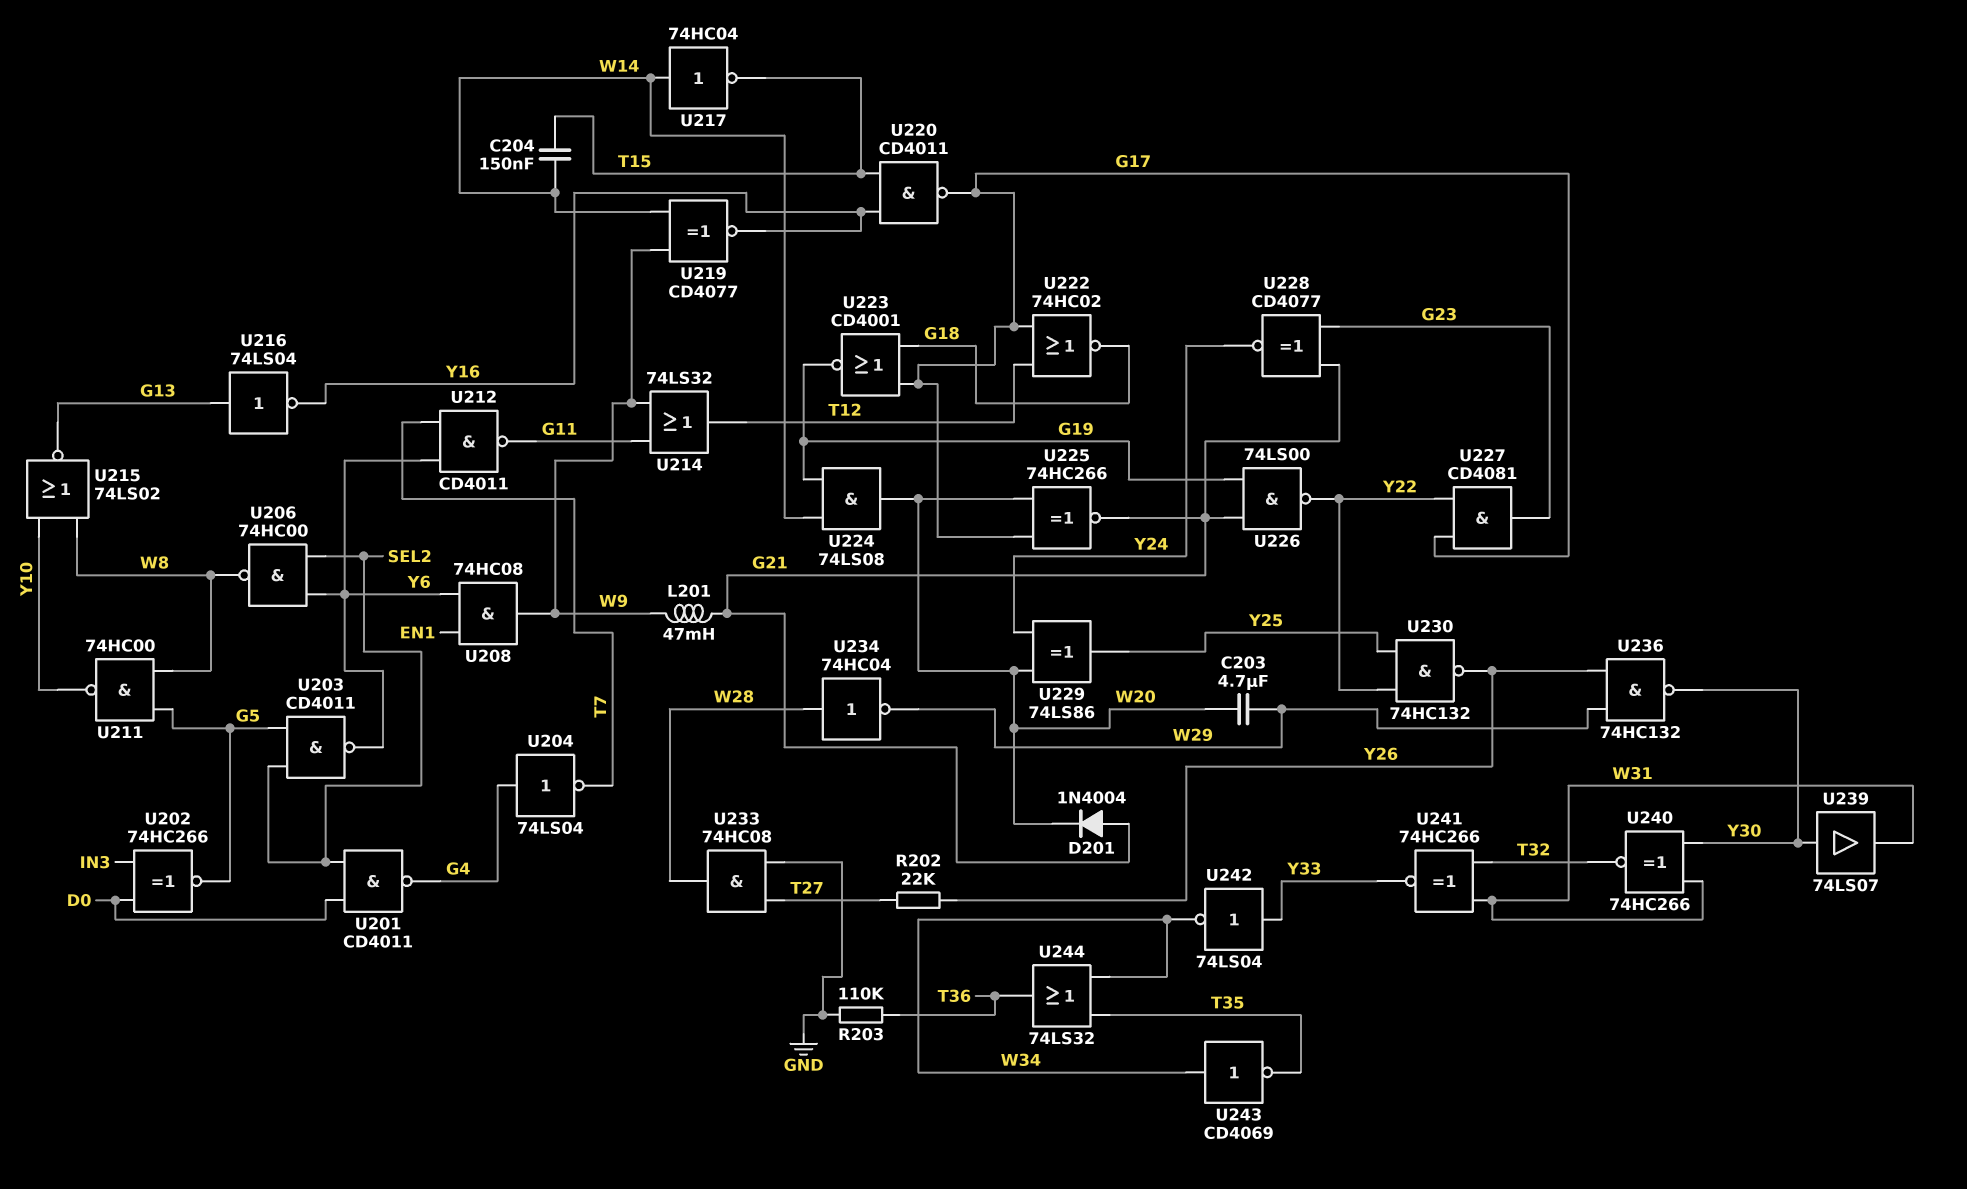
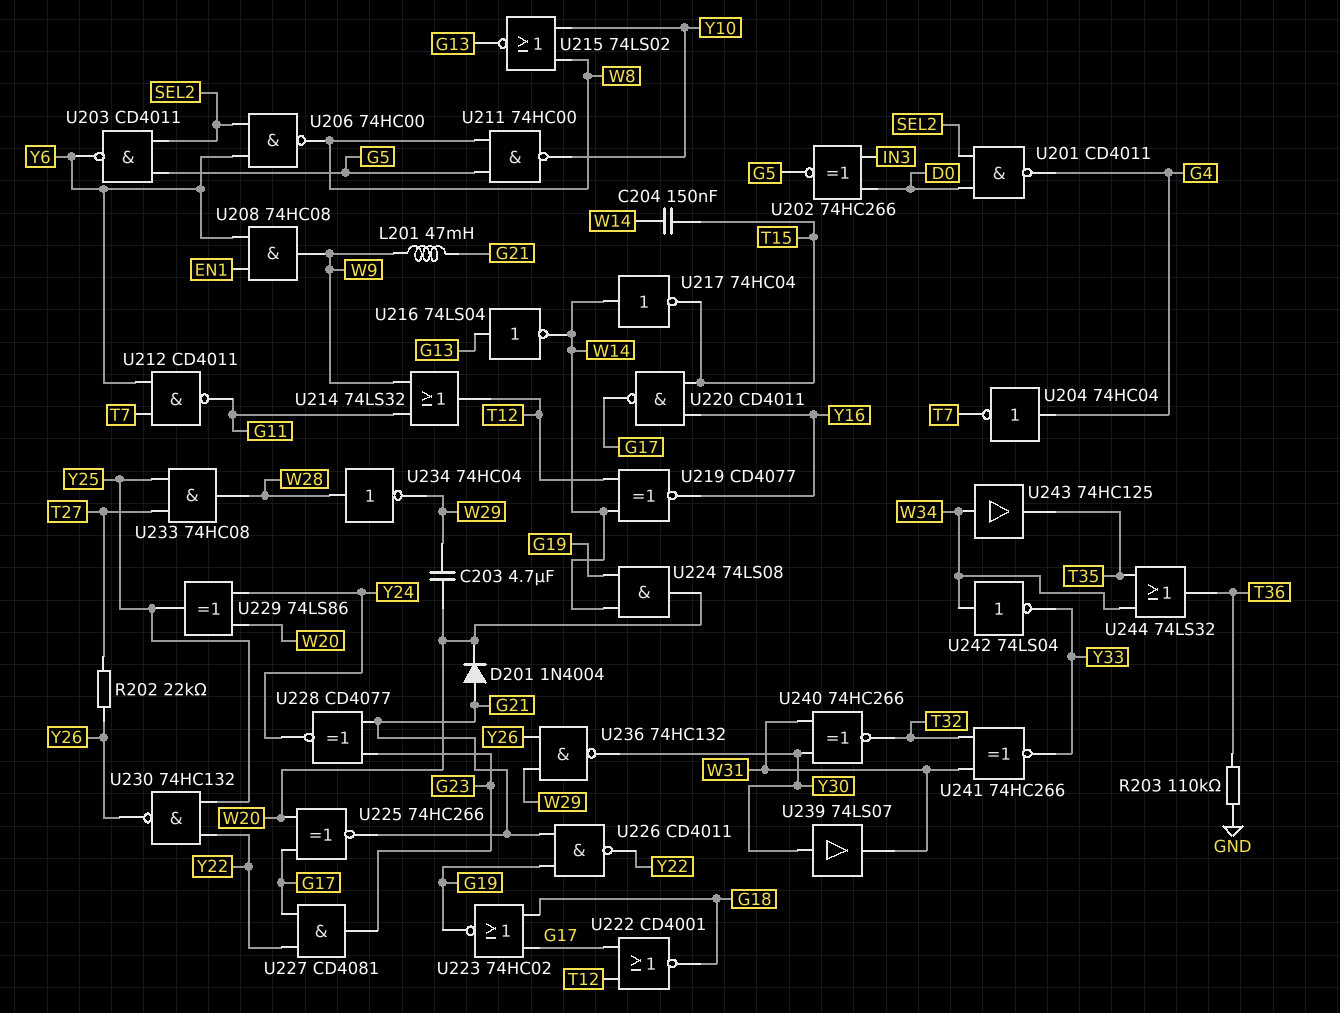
U204: NOT 74LS04 (in G4, out T7) -> NOT 74HC04 (in G4, out T7)
U216: NOT 74LS04 (in G13, out Y16) -> NOT 74LS04 (in G13, out W14)
U219: XNOR CD4077 (in W9, in W14, out Y16) -> XNOR CD4077 (in T12, in W14, out Y16)
U222: NOR 74HC02 (in G17, in T12, out G18) -> NOR CD4001 (in G17, in T12, out G18)
U223: NOR CD4001 (in G17, in G18, out G19) -> NOR 74HC02 (in G17, in G18, out G19)
U226: NAND 74LS00 (in G19, in G21, out Y22) -> NAND CD4011 (in G19, in G21, out Y22)
U233: AND 74HC08 (in GND, in T27, out W28) -> AND 74HC08 (in T27, in Y25, out W28)
U242: NOT 74LS04 (in Y33, out W34) -> NOT 74LS04 (in W34, out Y33)
U243: NOT CD4069 (in W34, out T35) -> buffer 74HC125 (in W34, out T35)

